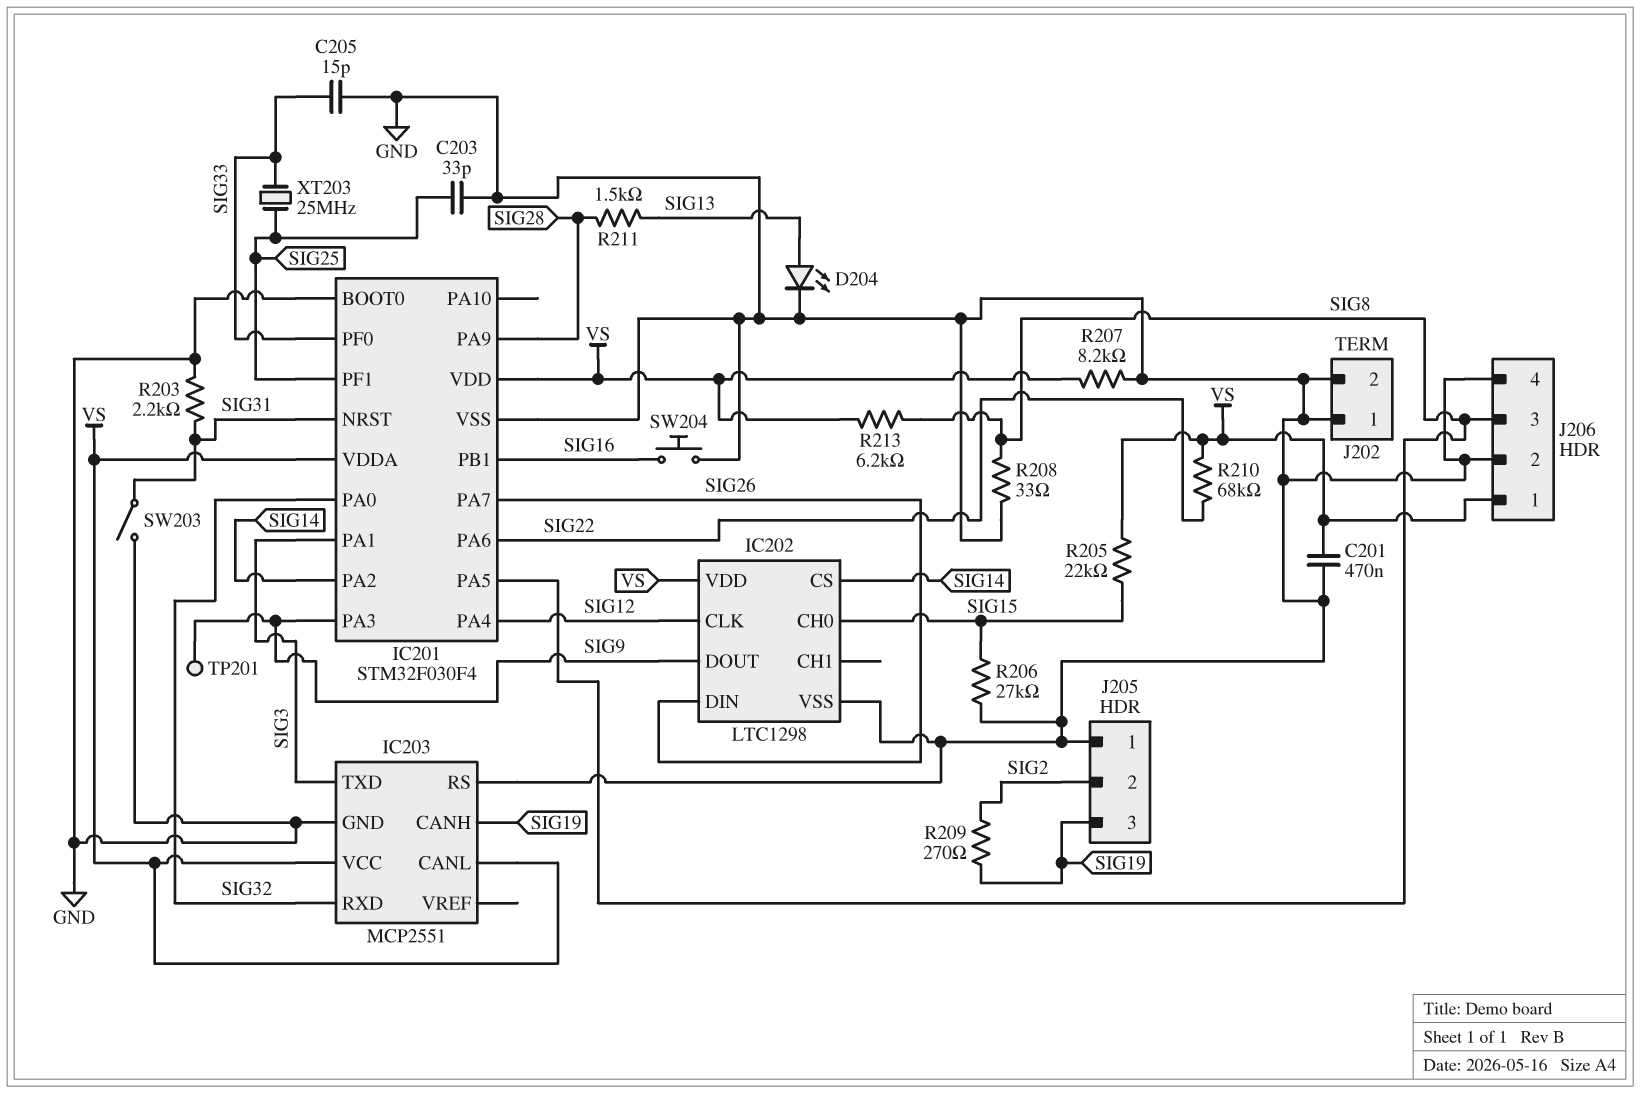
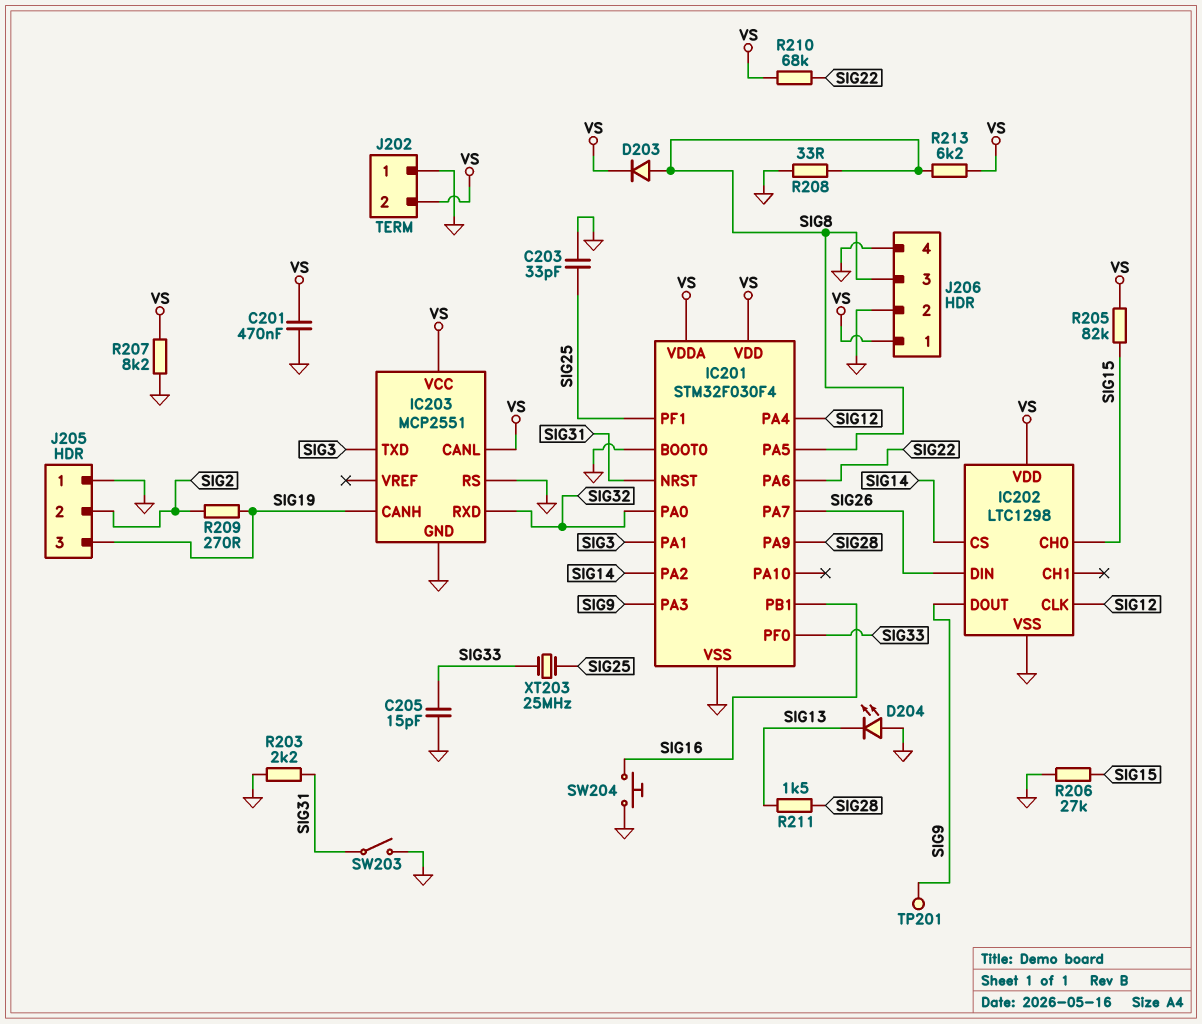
D203: none -> diode (A SIG8, K VS)
D204: LED (A SIG13, K GND) -> LED (A GND, K SIG13)
J202 pin 2: GND -> VS
R205: 22k (SIG15, VS) -> 82k (SIG15, VS)

